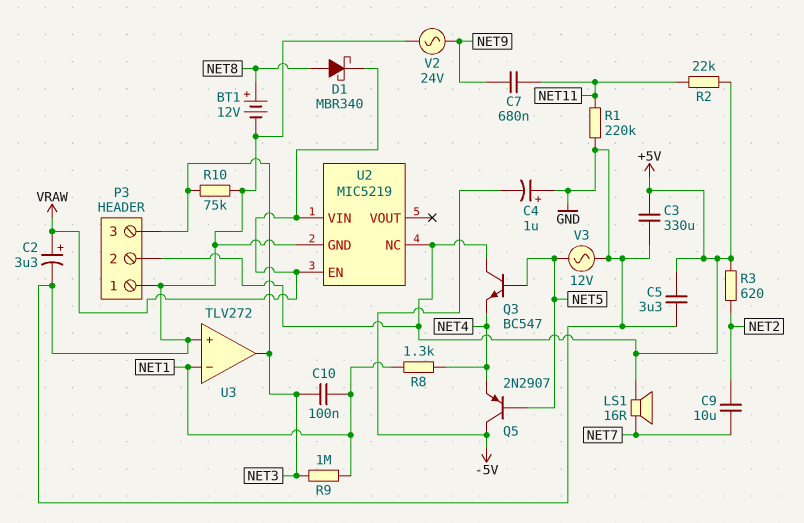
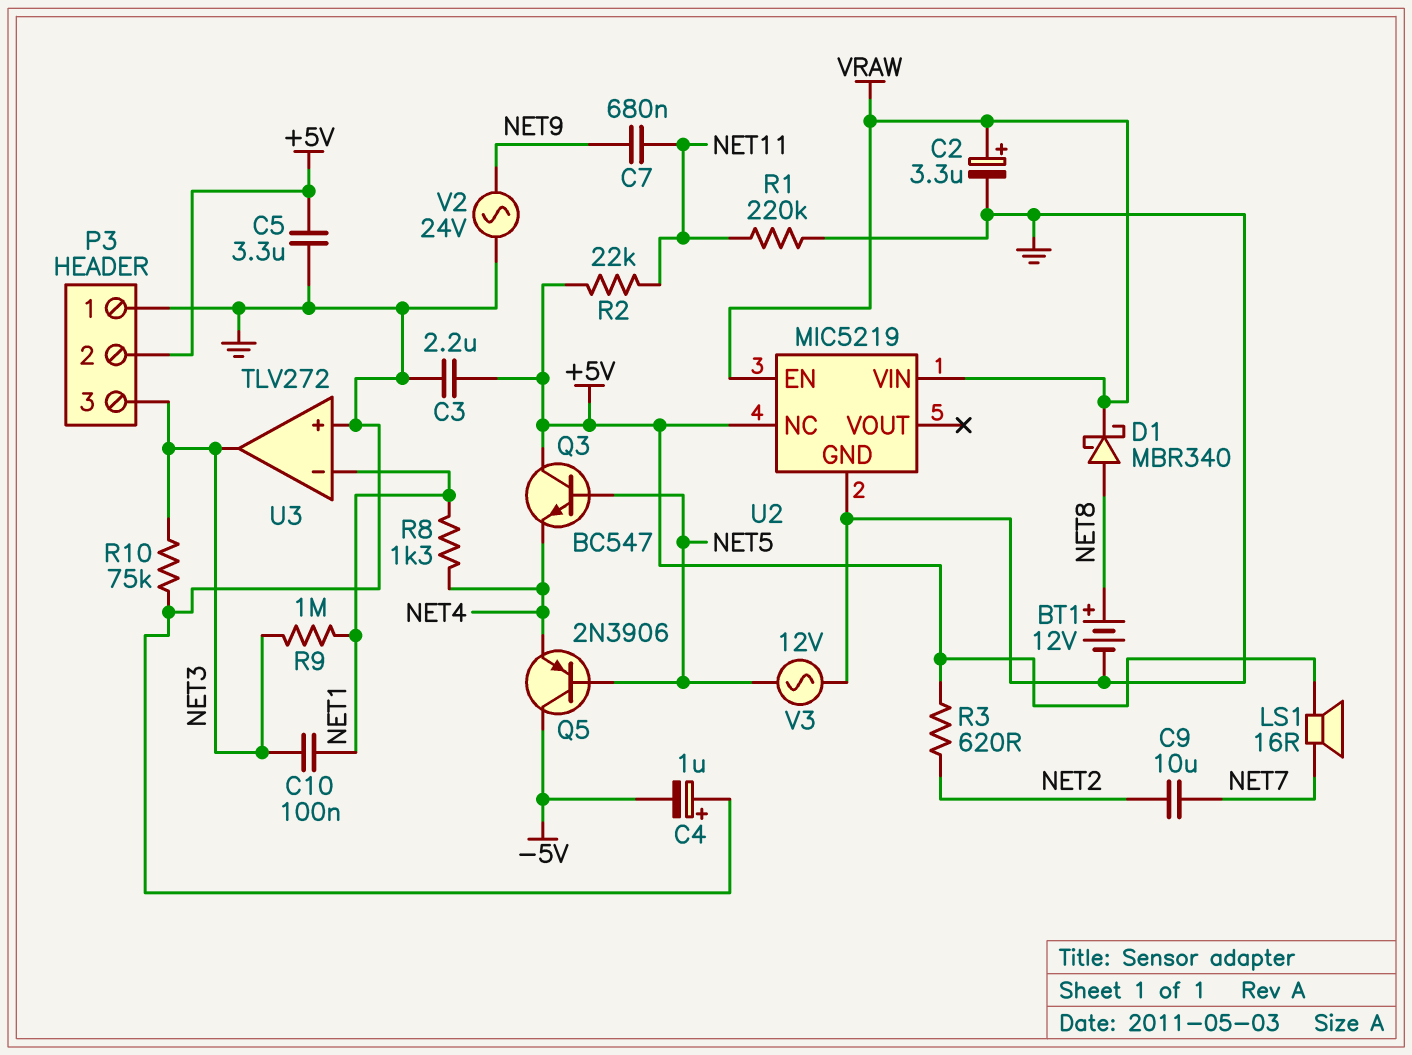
C3: 330uF (+5V, GND) -> 2.2uF (+5V, GND)
Q5: PNP 2N2907 (B NET5, C -5V, E NET4) -> PNP 2N3906 (B NET5, C -5V, E NET4)

